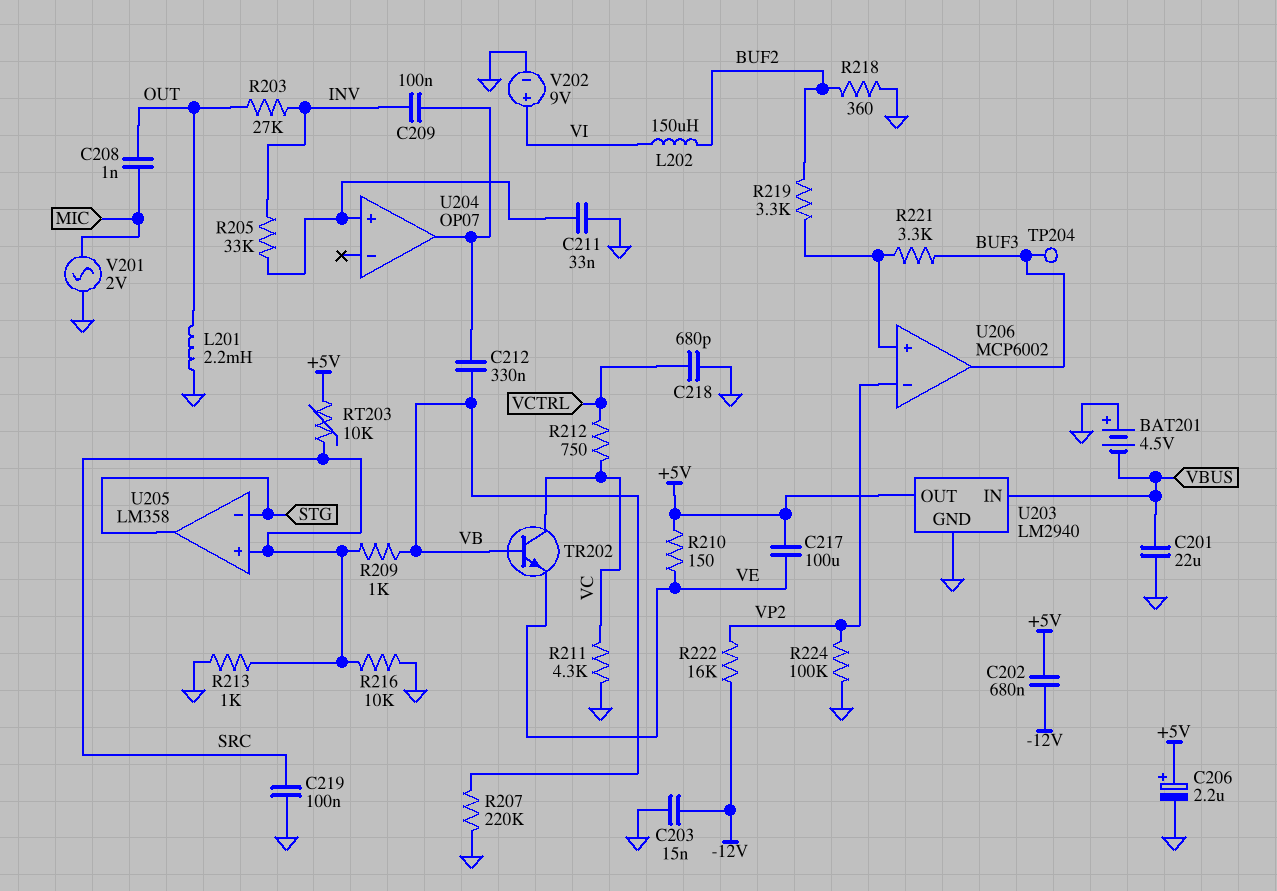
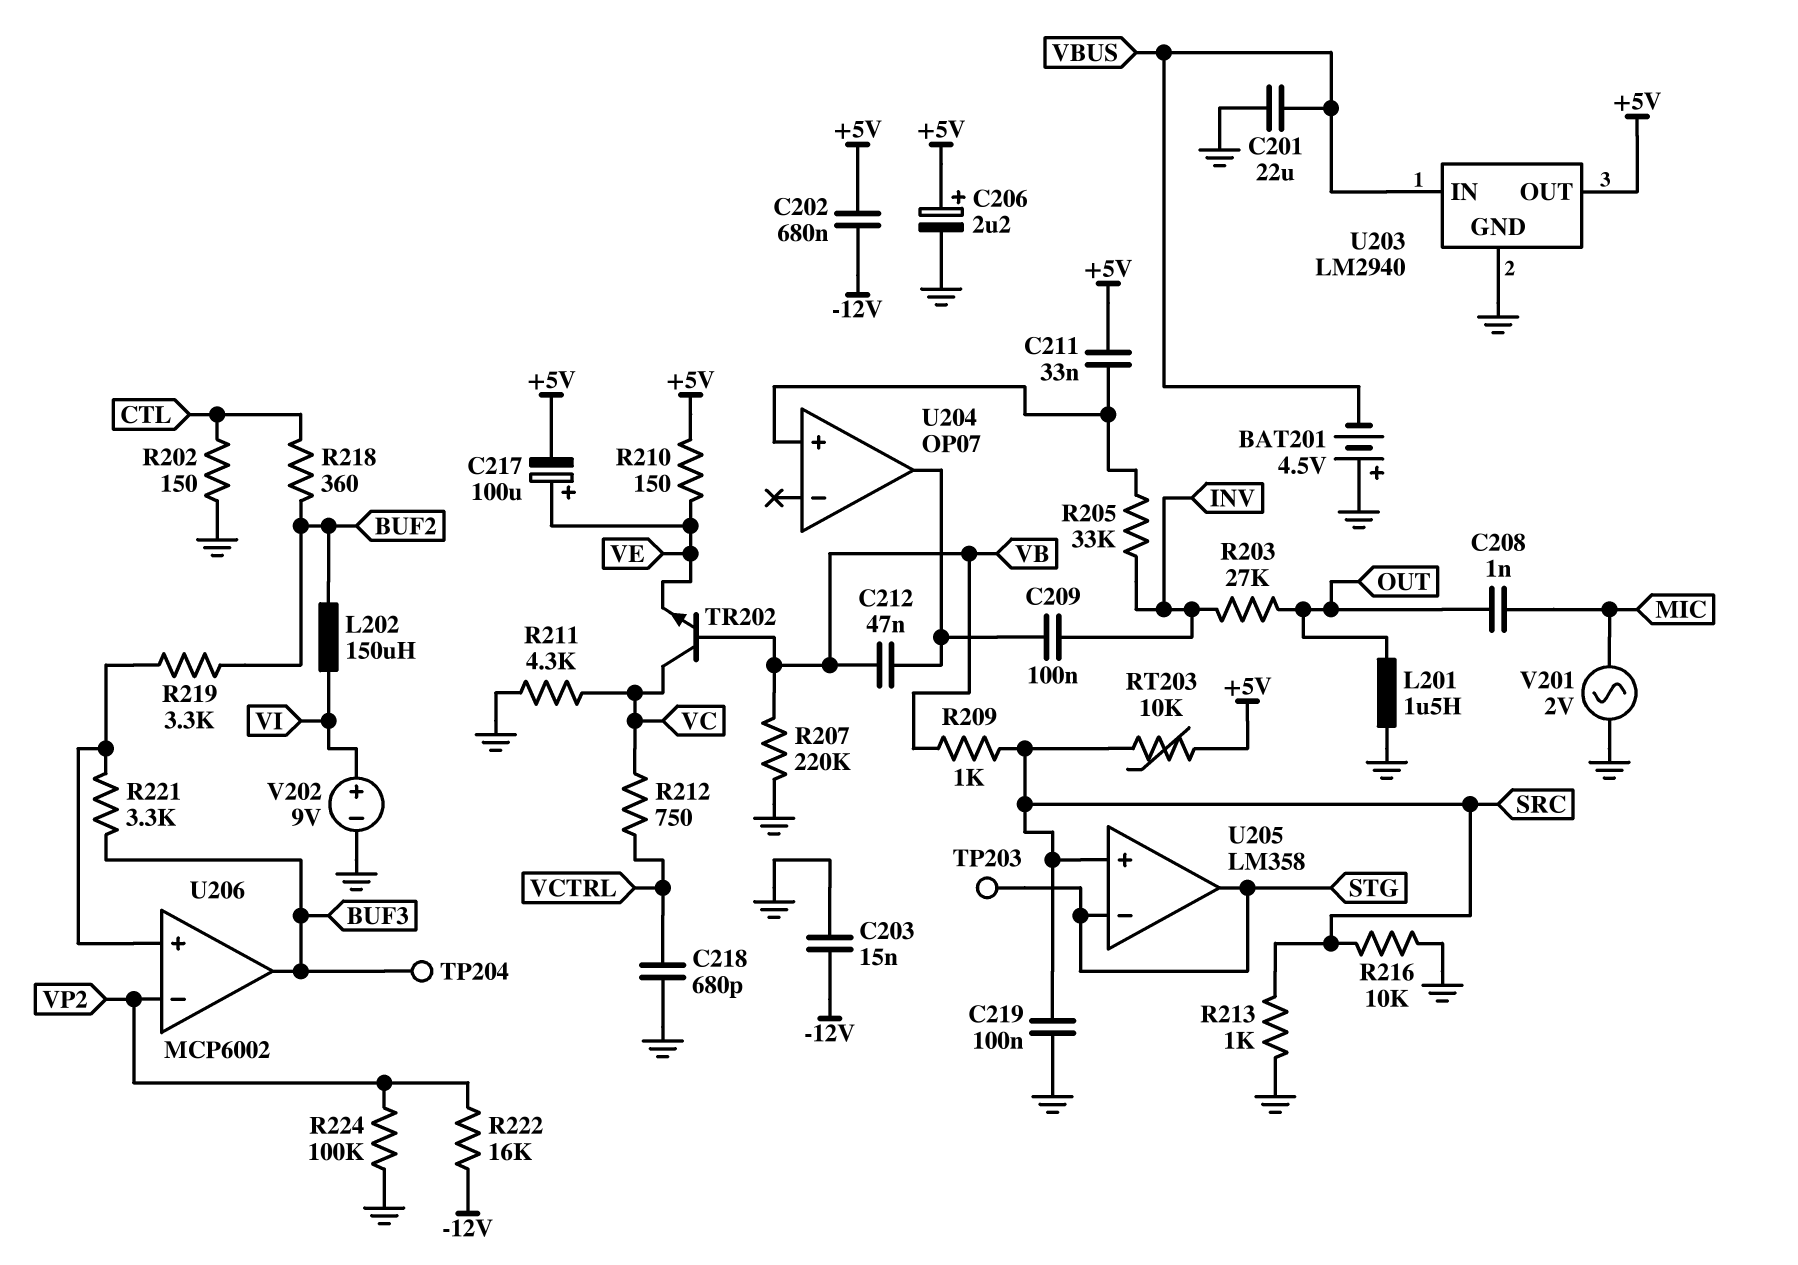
C211: 33nF (GND, U204/in+) -> 33nF (+5V, U204/in+)
C212: 330nF (U204/out, VB) -> 47nF (U204/out, VB)
C217: 100uF (+5V, VE) -> 100uF (plus VE, minus +5V)
L201: 2.2mH (GND, OUT) -> 1.5uH (GND, OUT)
R202: none -> 150 (CTL, GND)
R218: 360 (BUF2, GND) -> 360 (BUF2, CTL)
TP203: none -> test point (STG)

